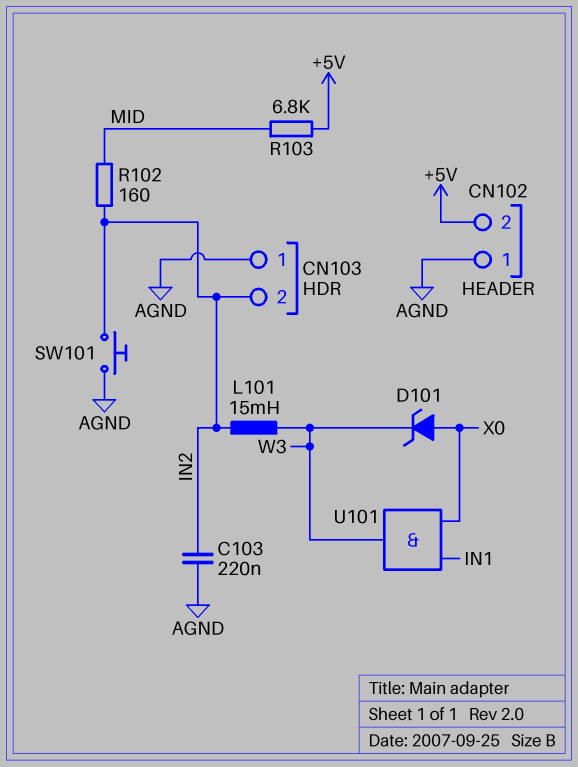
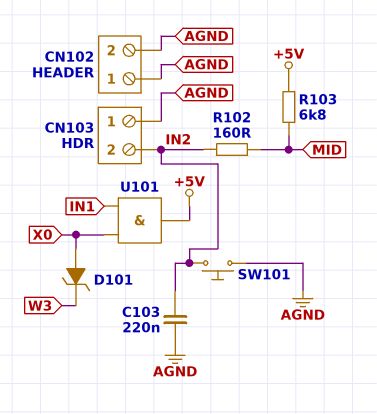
CN102 pin 2: +5V -> AGND
L101: 15mH (IN2, W3) -> none
U101: AND (in IN1, in X0, out W3) -> AND (in IN1, in X0, out +5V)

